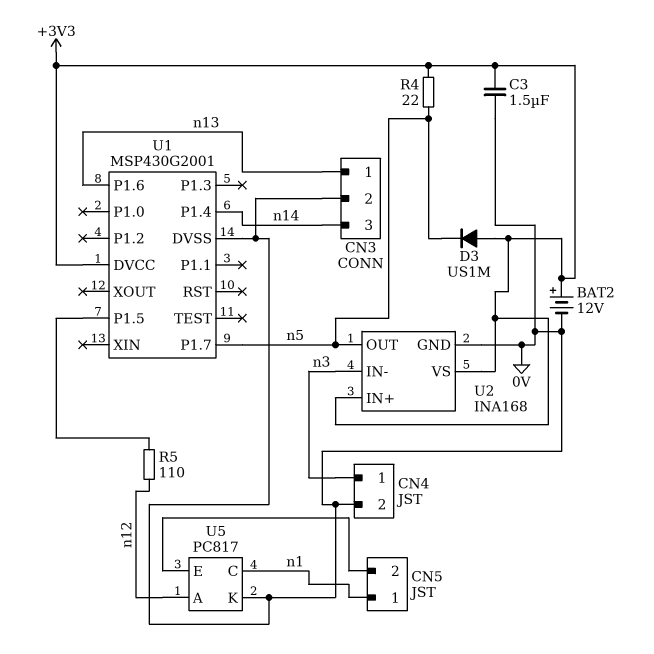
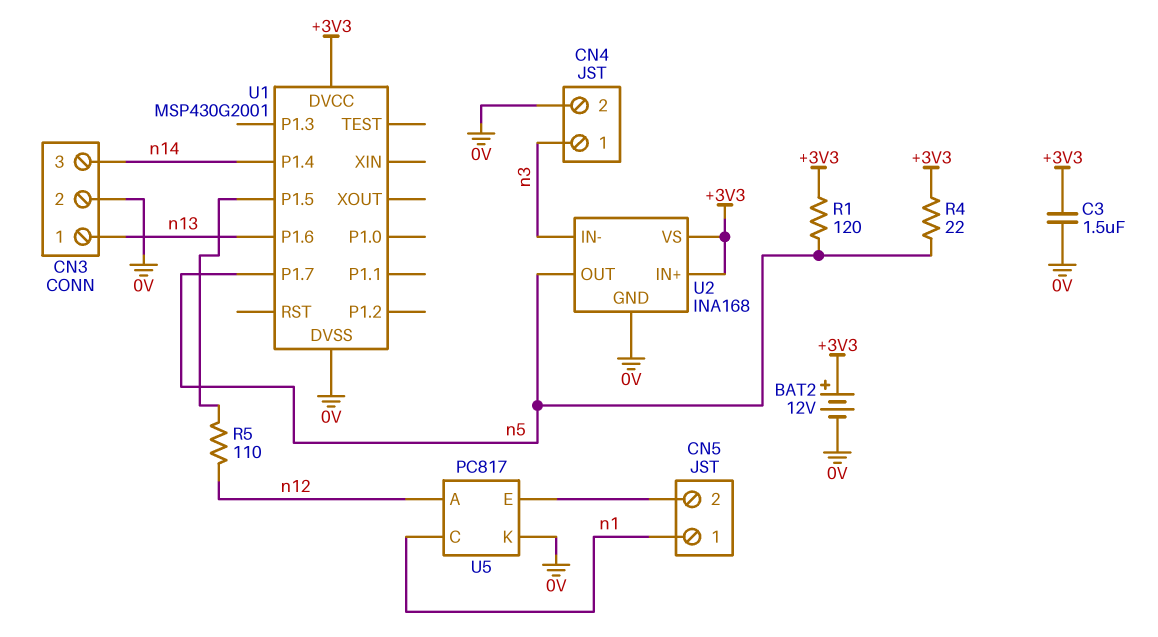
D3: diode US1M (A +3V3, K n5) -> none
R1: none -> 120 (+3V3, n5)

